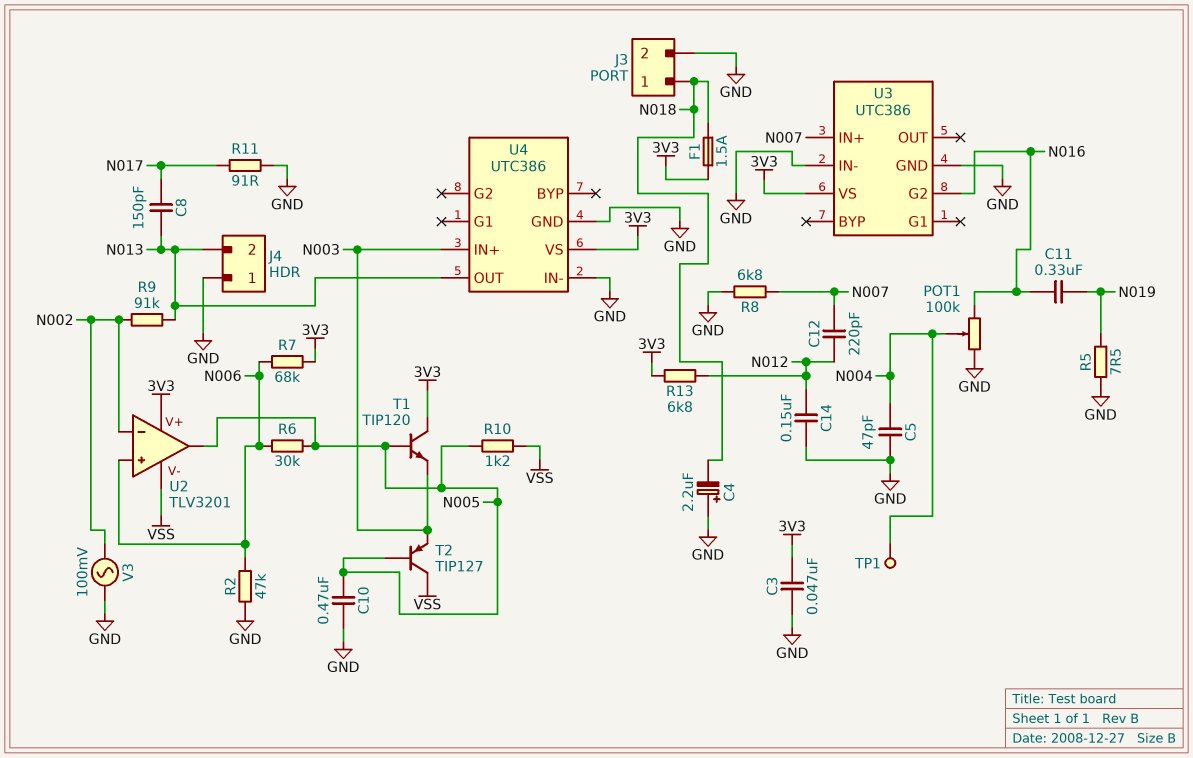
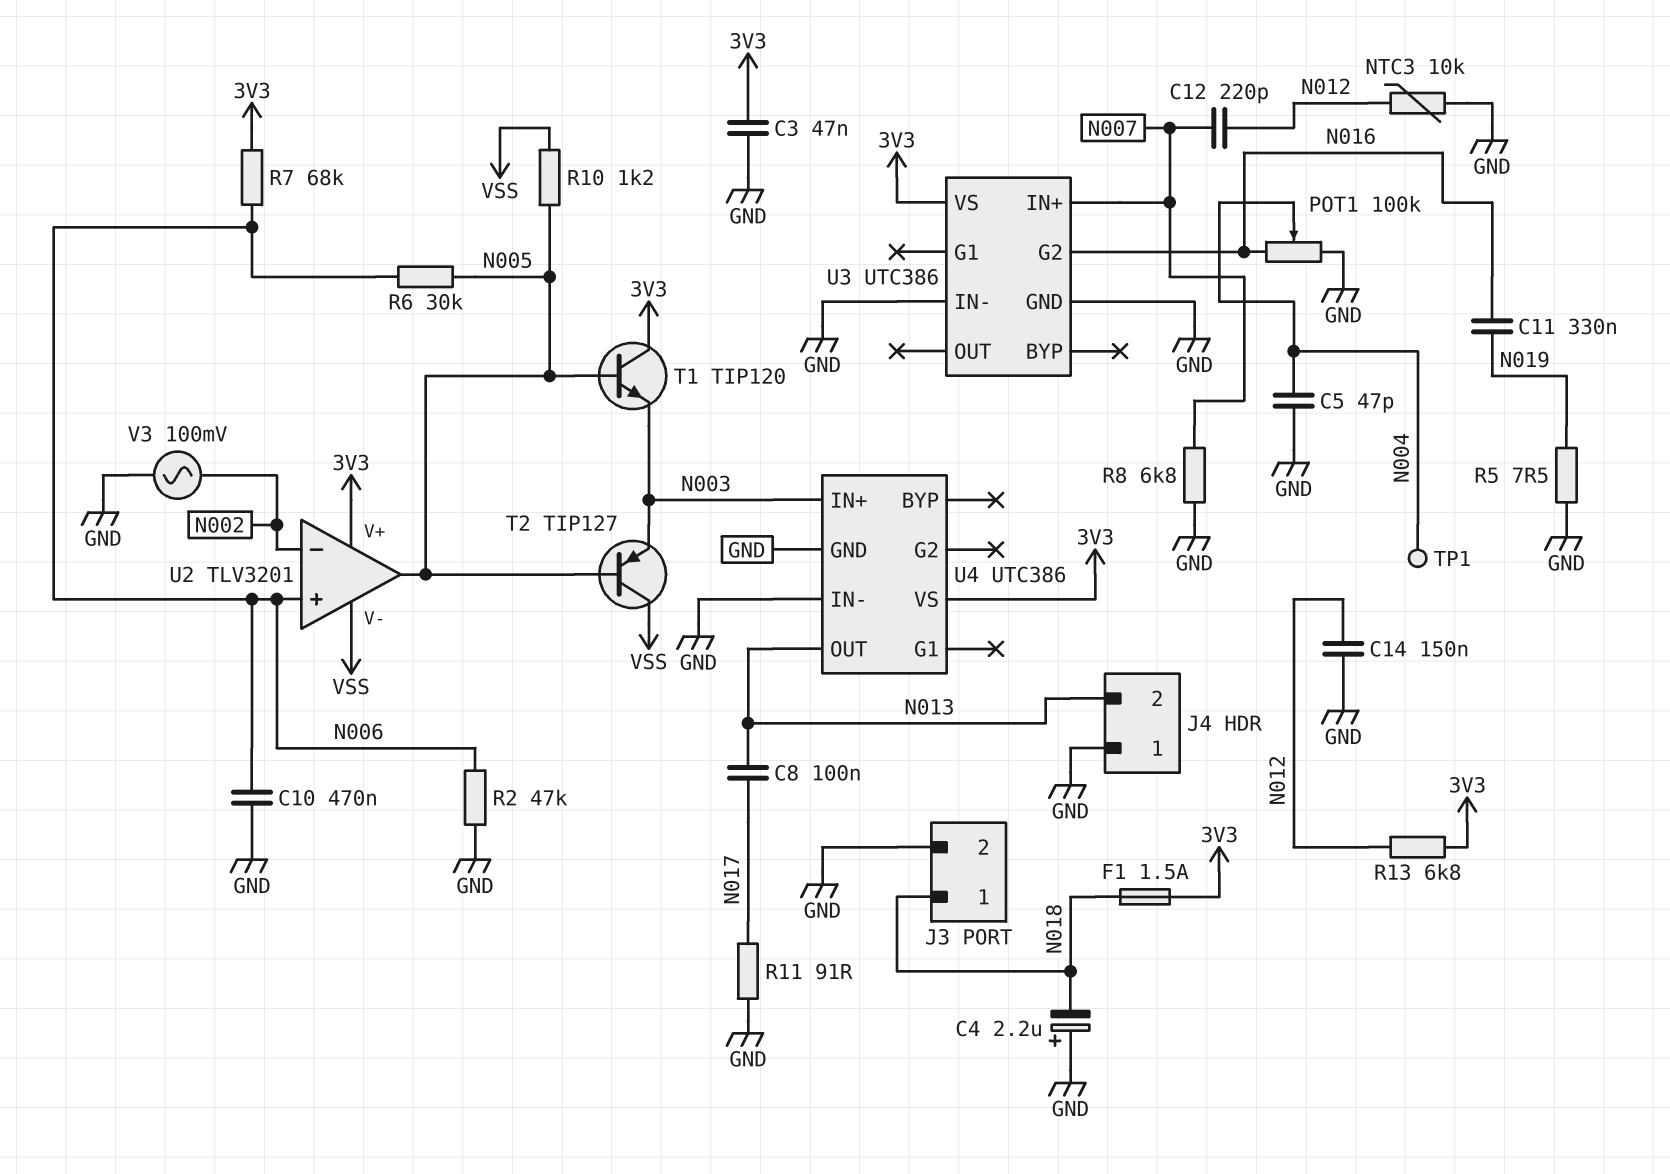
C8: 150pF (N013, N017) -> 100nF (N013, N017)
C10: 470nF (GND, N005) -> 470nF (GND, N006)
NTC3: none -> 10k (GND, N012)
R9: 91k (N002, N013) -> none

